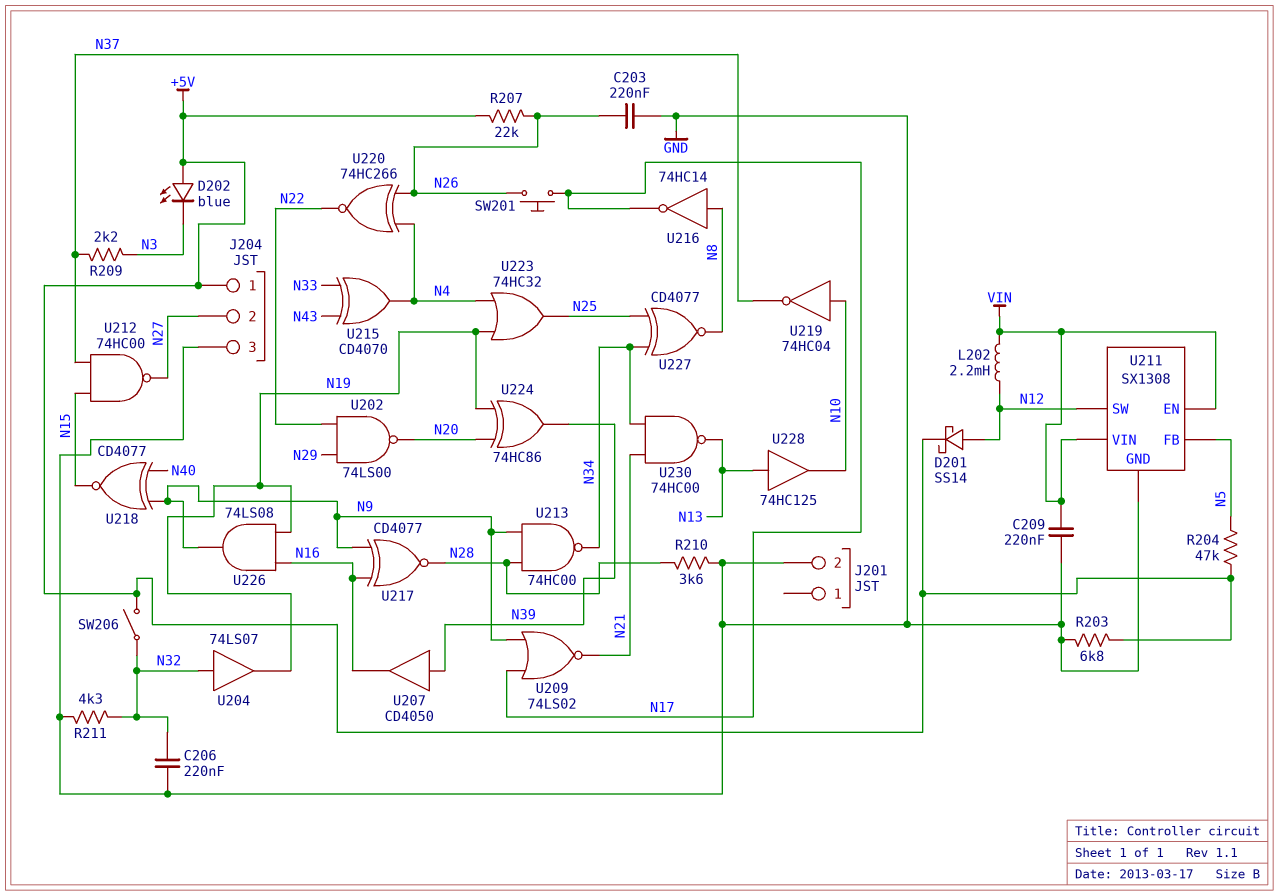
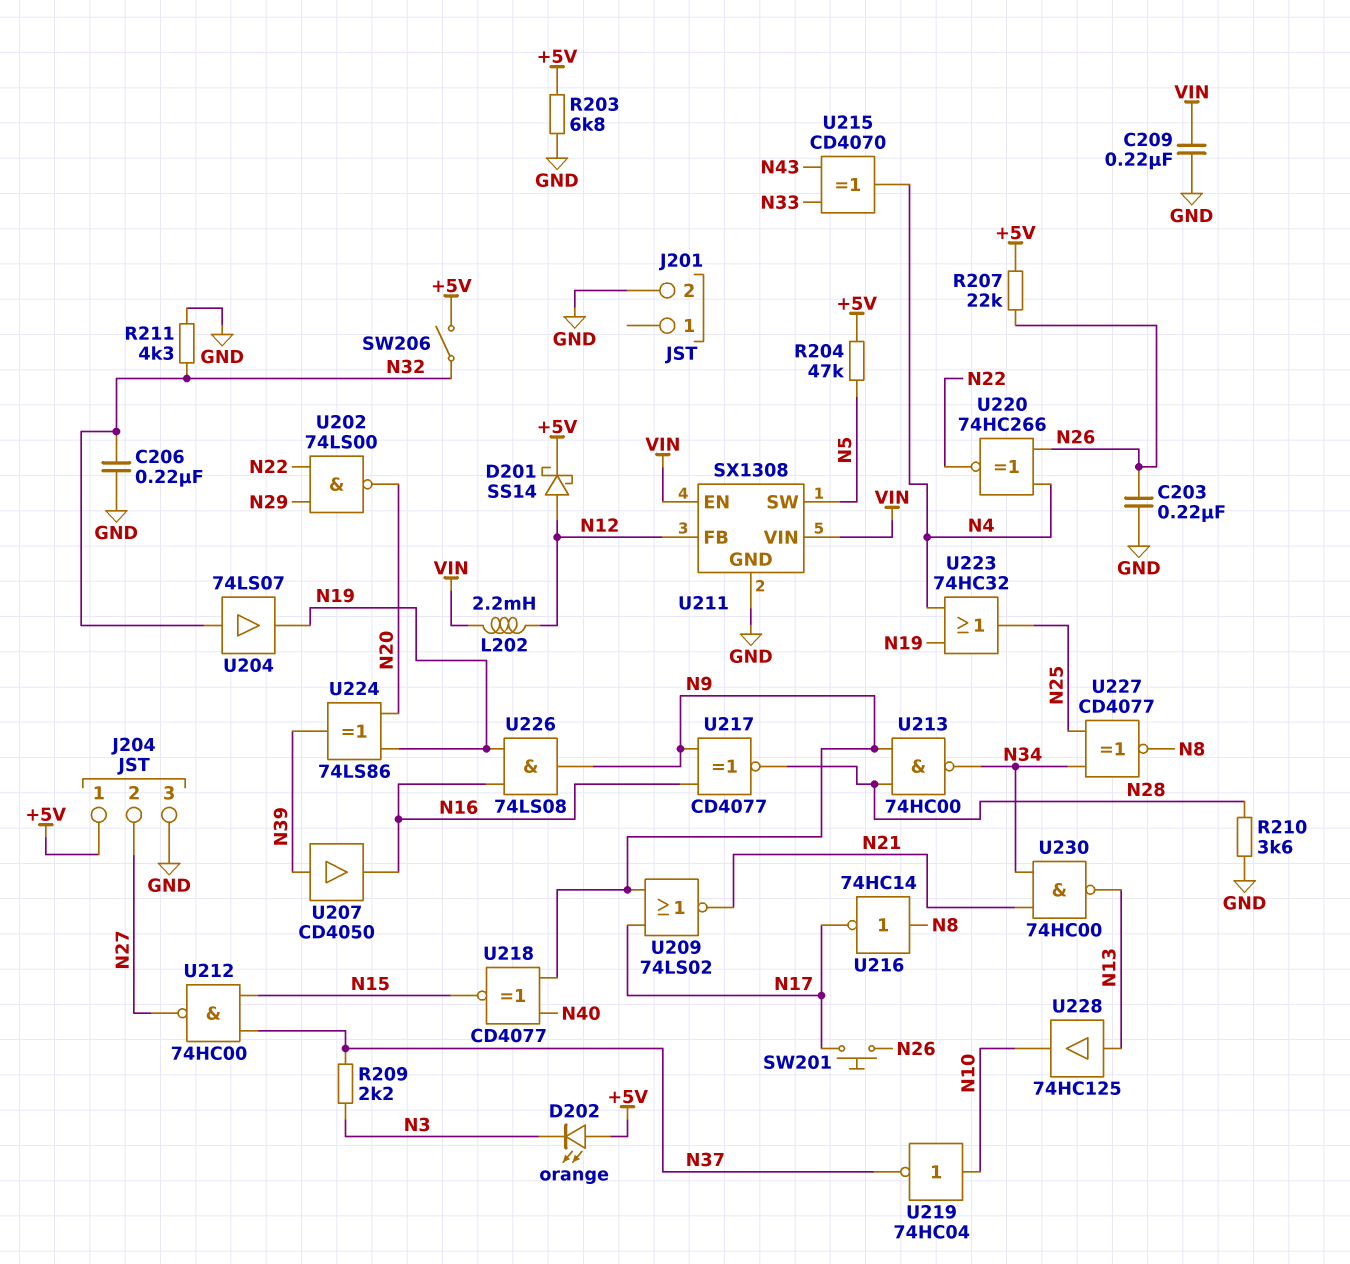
D202: LED blue (A +5V, K N3) -> LED orange (A +5V, K N3)
U211 pin FB: N5 -> N12
U211 pin SW: N12 -> N5
U224: XOR 74HC86 (in N19, in N20, out N39) -> XOR 74LS86 (in N19, in N20, out N39)

